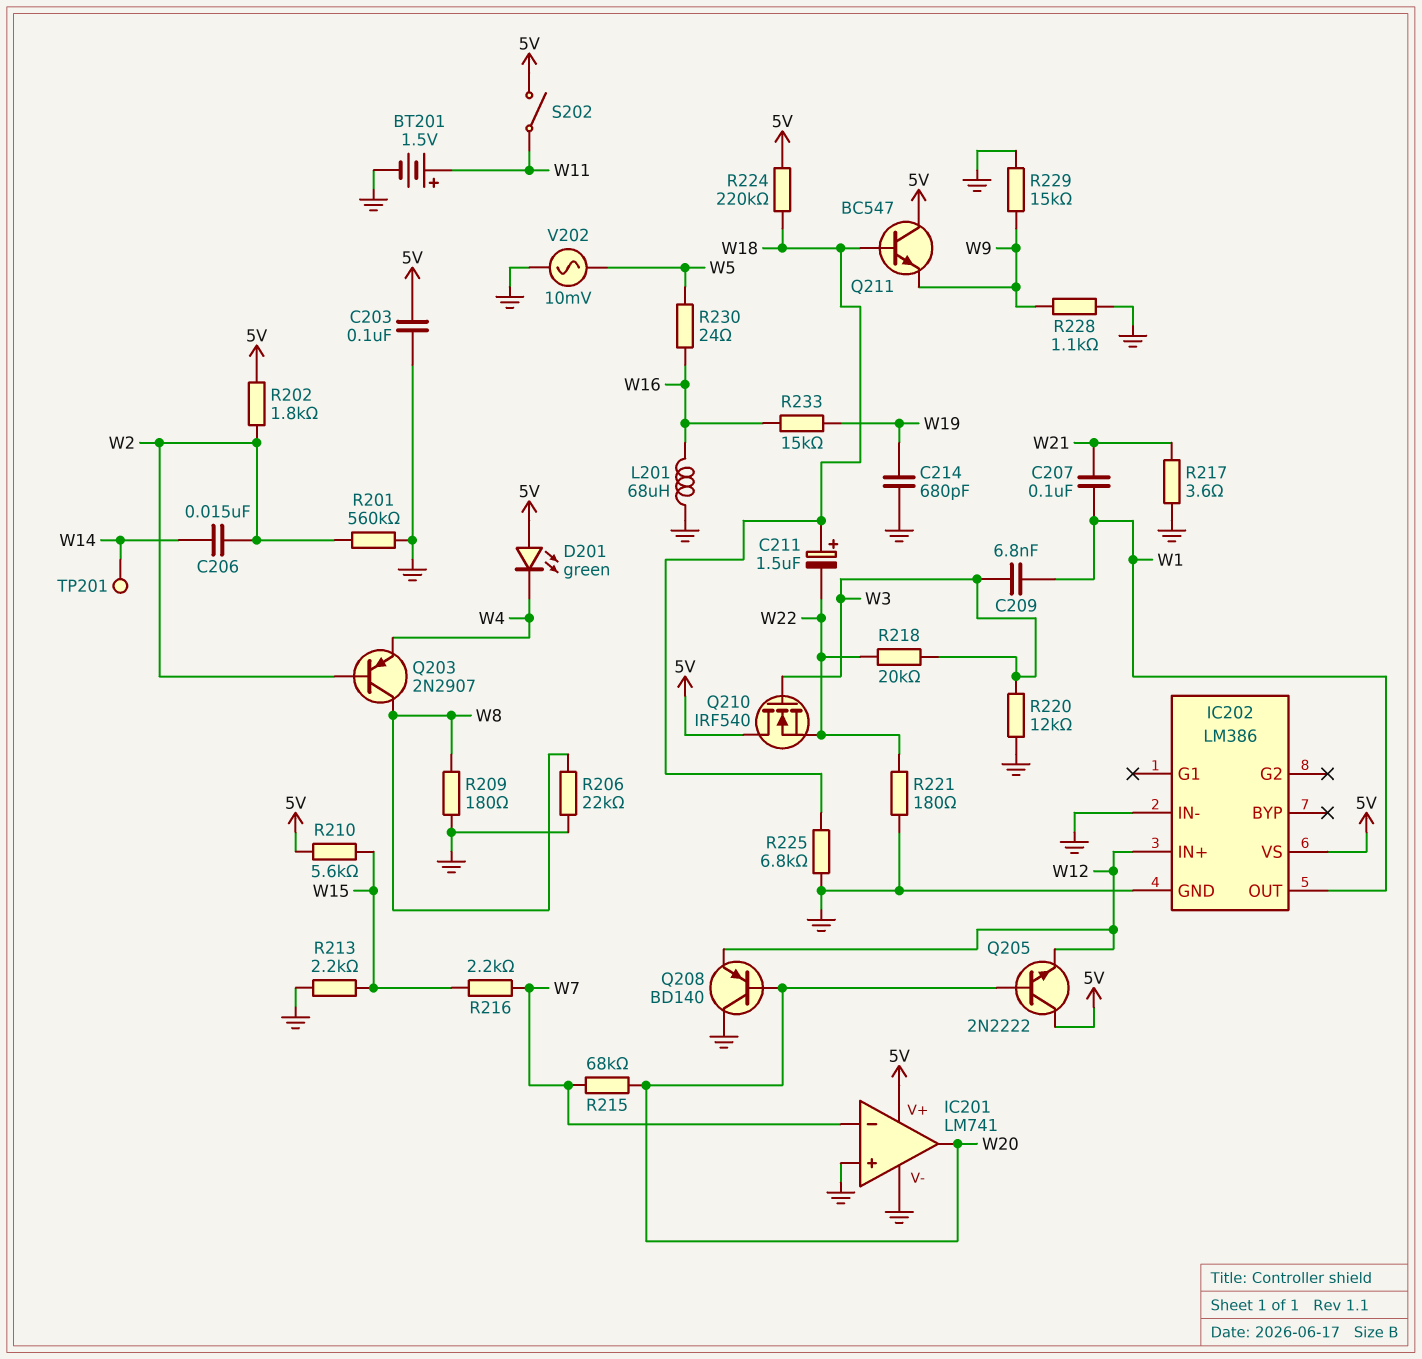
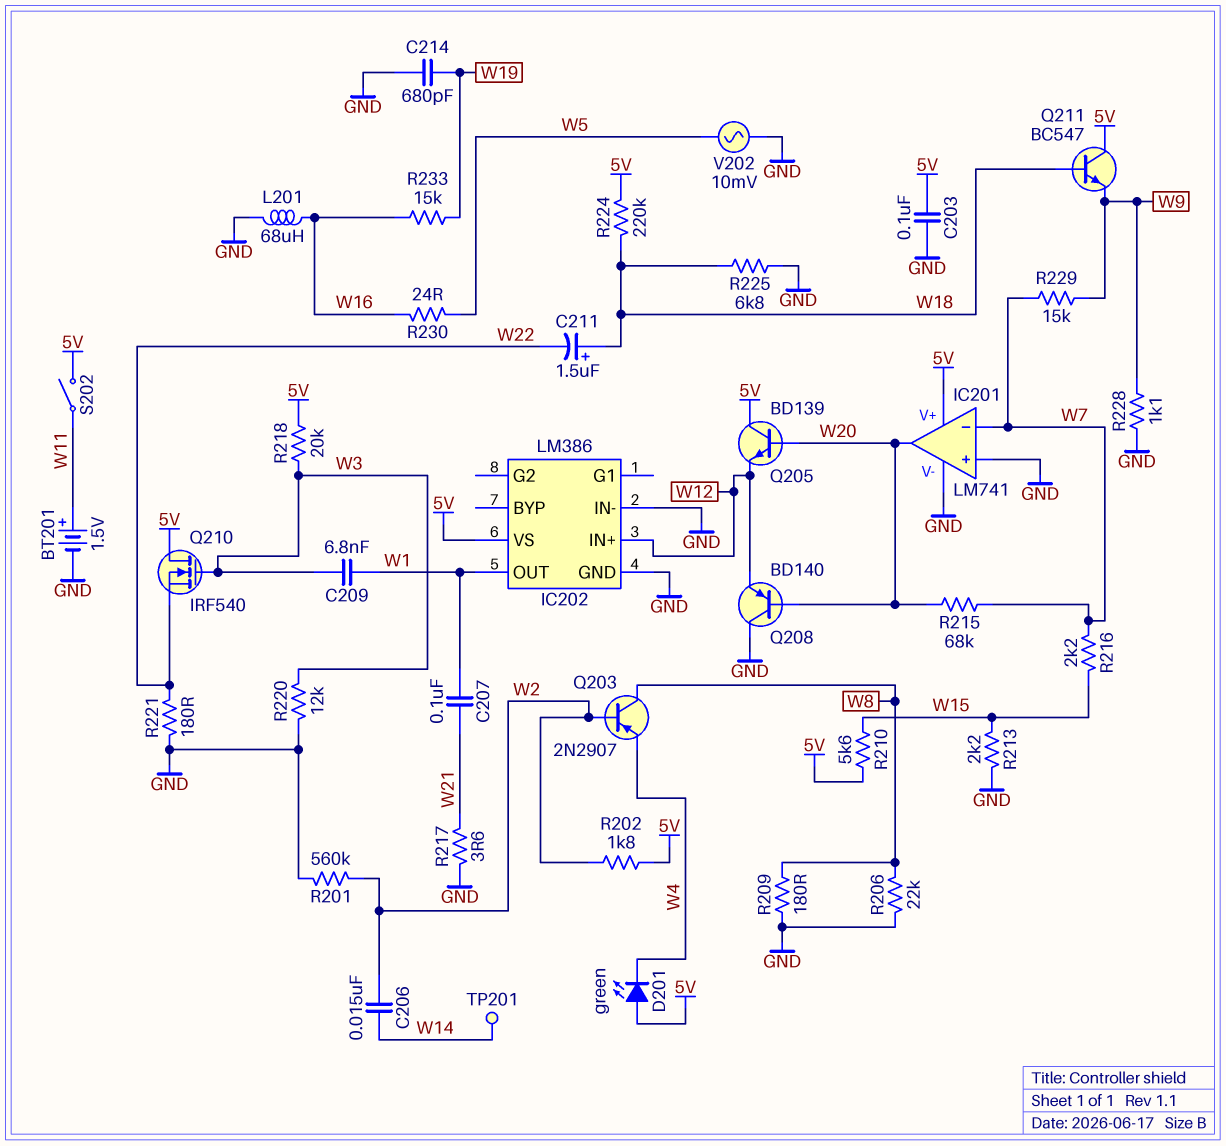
Q205: NPN 2N2222 (B W20, C 5V, E W12) -> NPN BD139 (B W20, C 5V, E W12)
R218: 20k (W3, W22) -> 20k (5V, W3)
R229: 15k (GND, W9) -> 15k (W7, W9)

